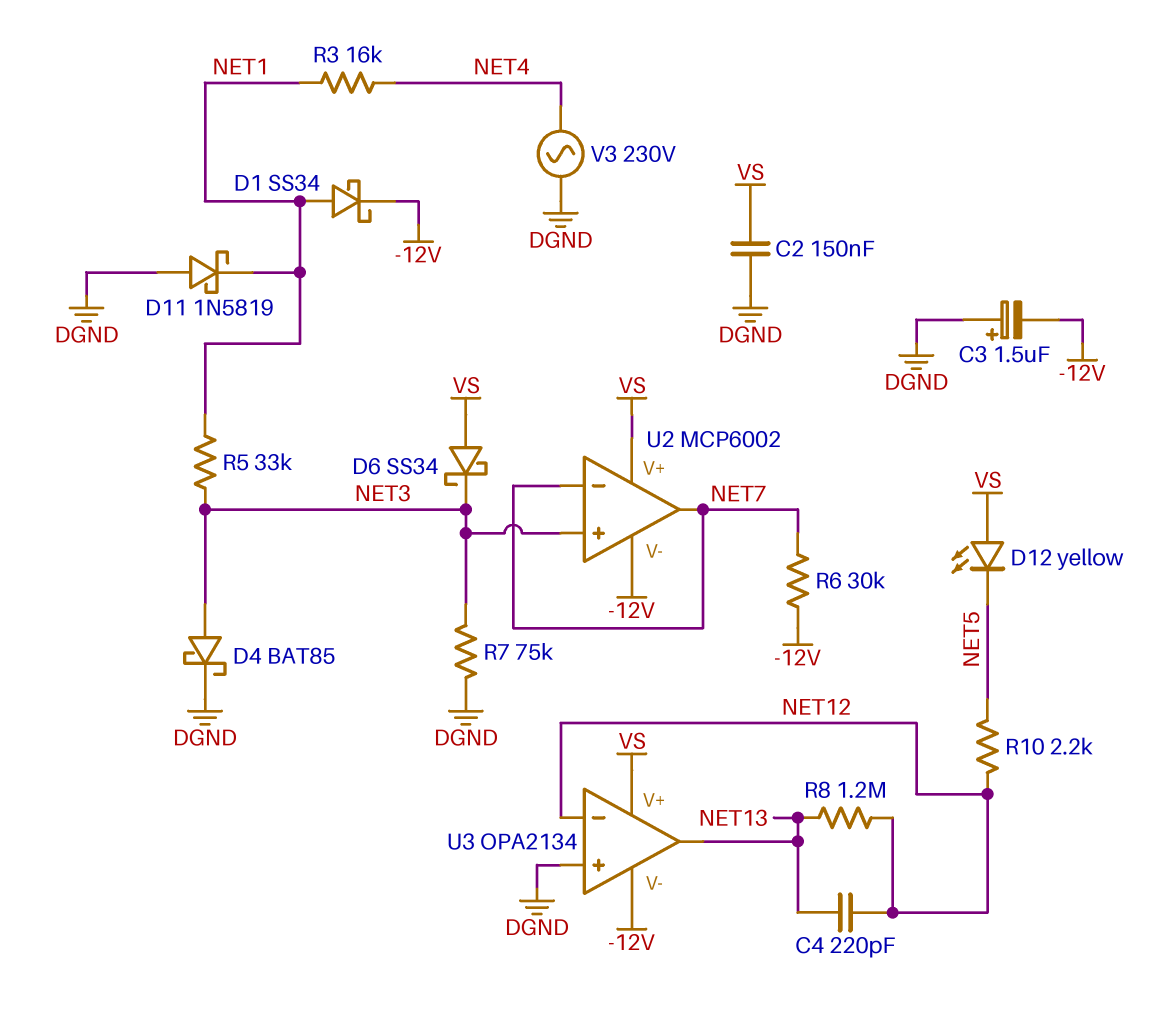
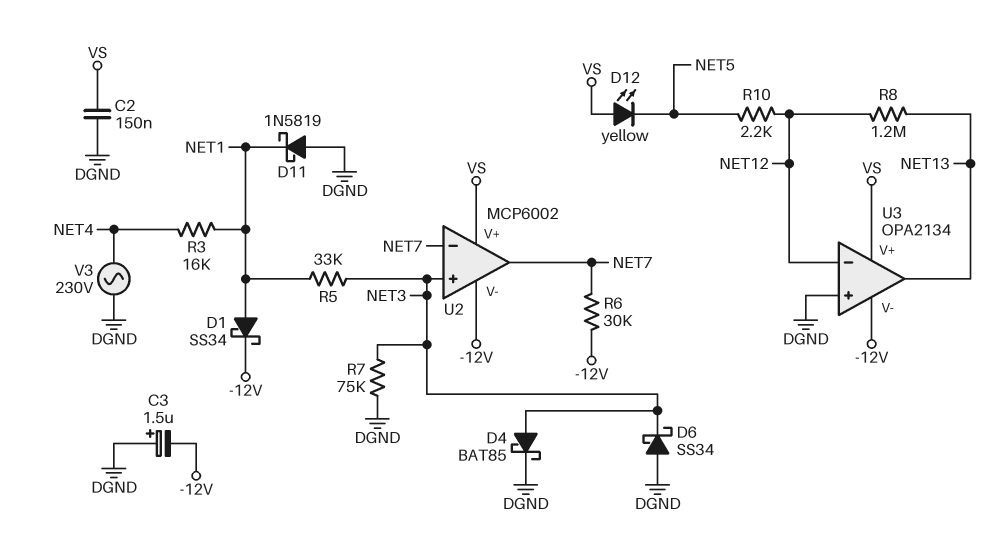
C4: 220pF (NET12, NET13) -> none
D6: schottky SS34 (A VS, K NET3) -> schottky SS34 (A DGND, K NET3)

